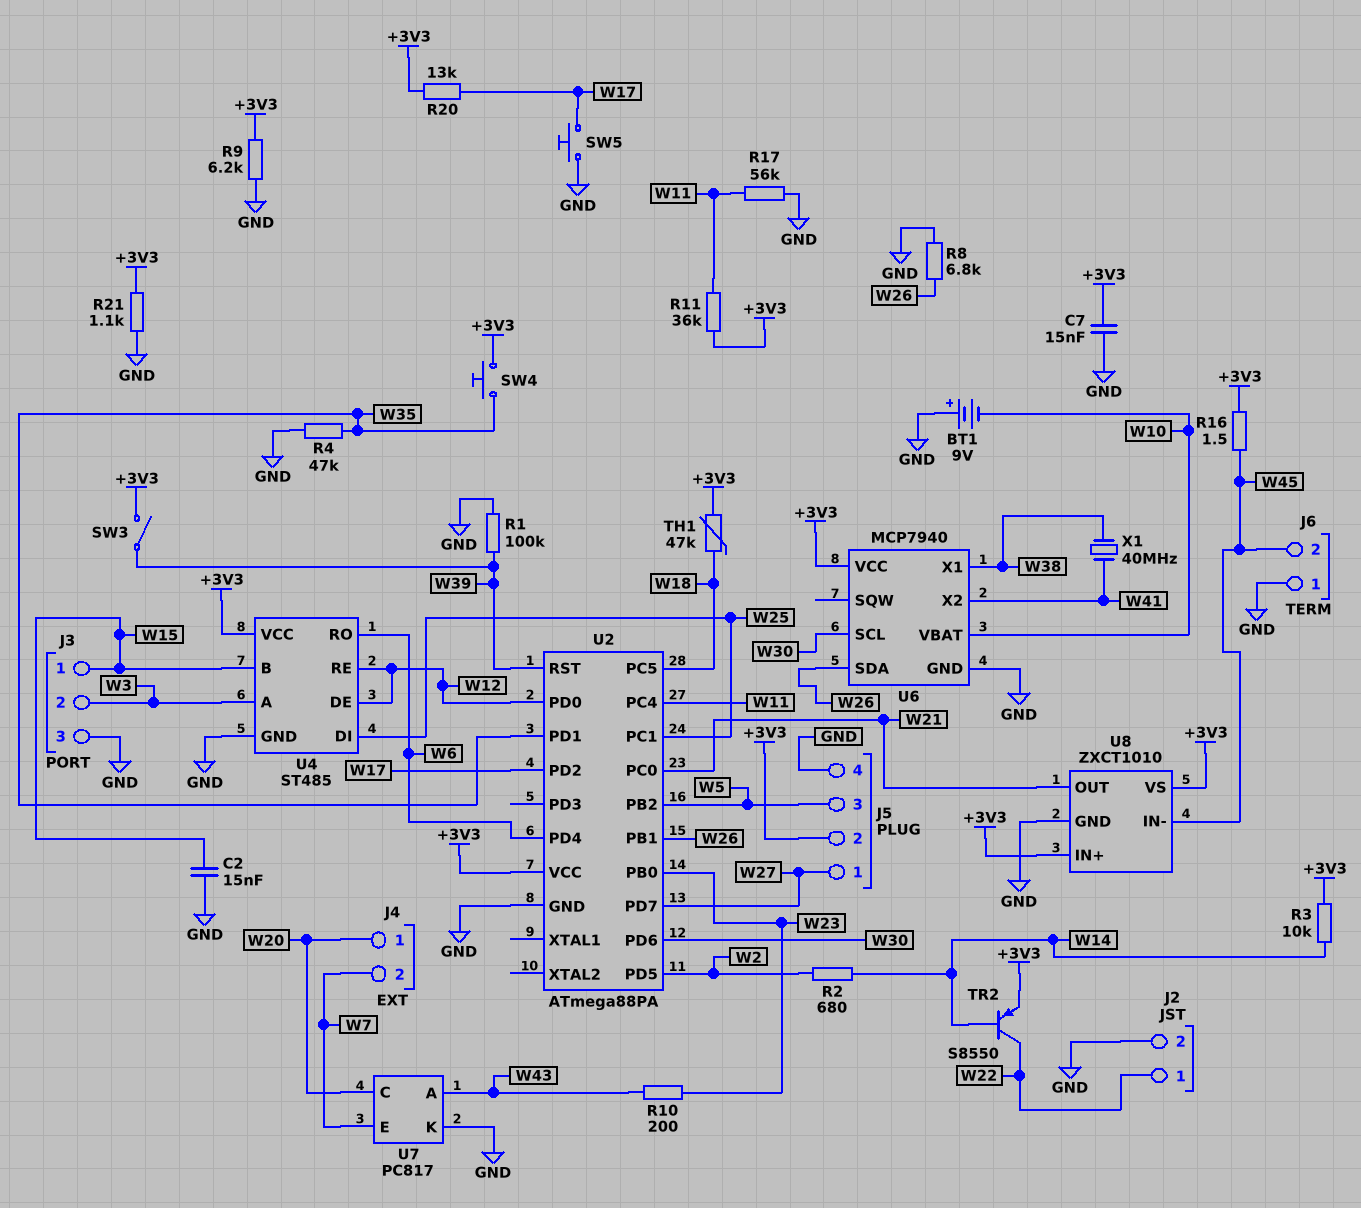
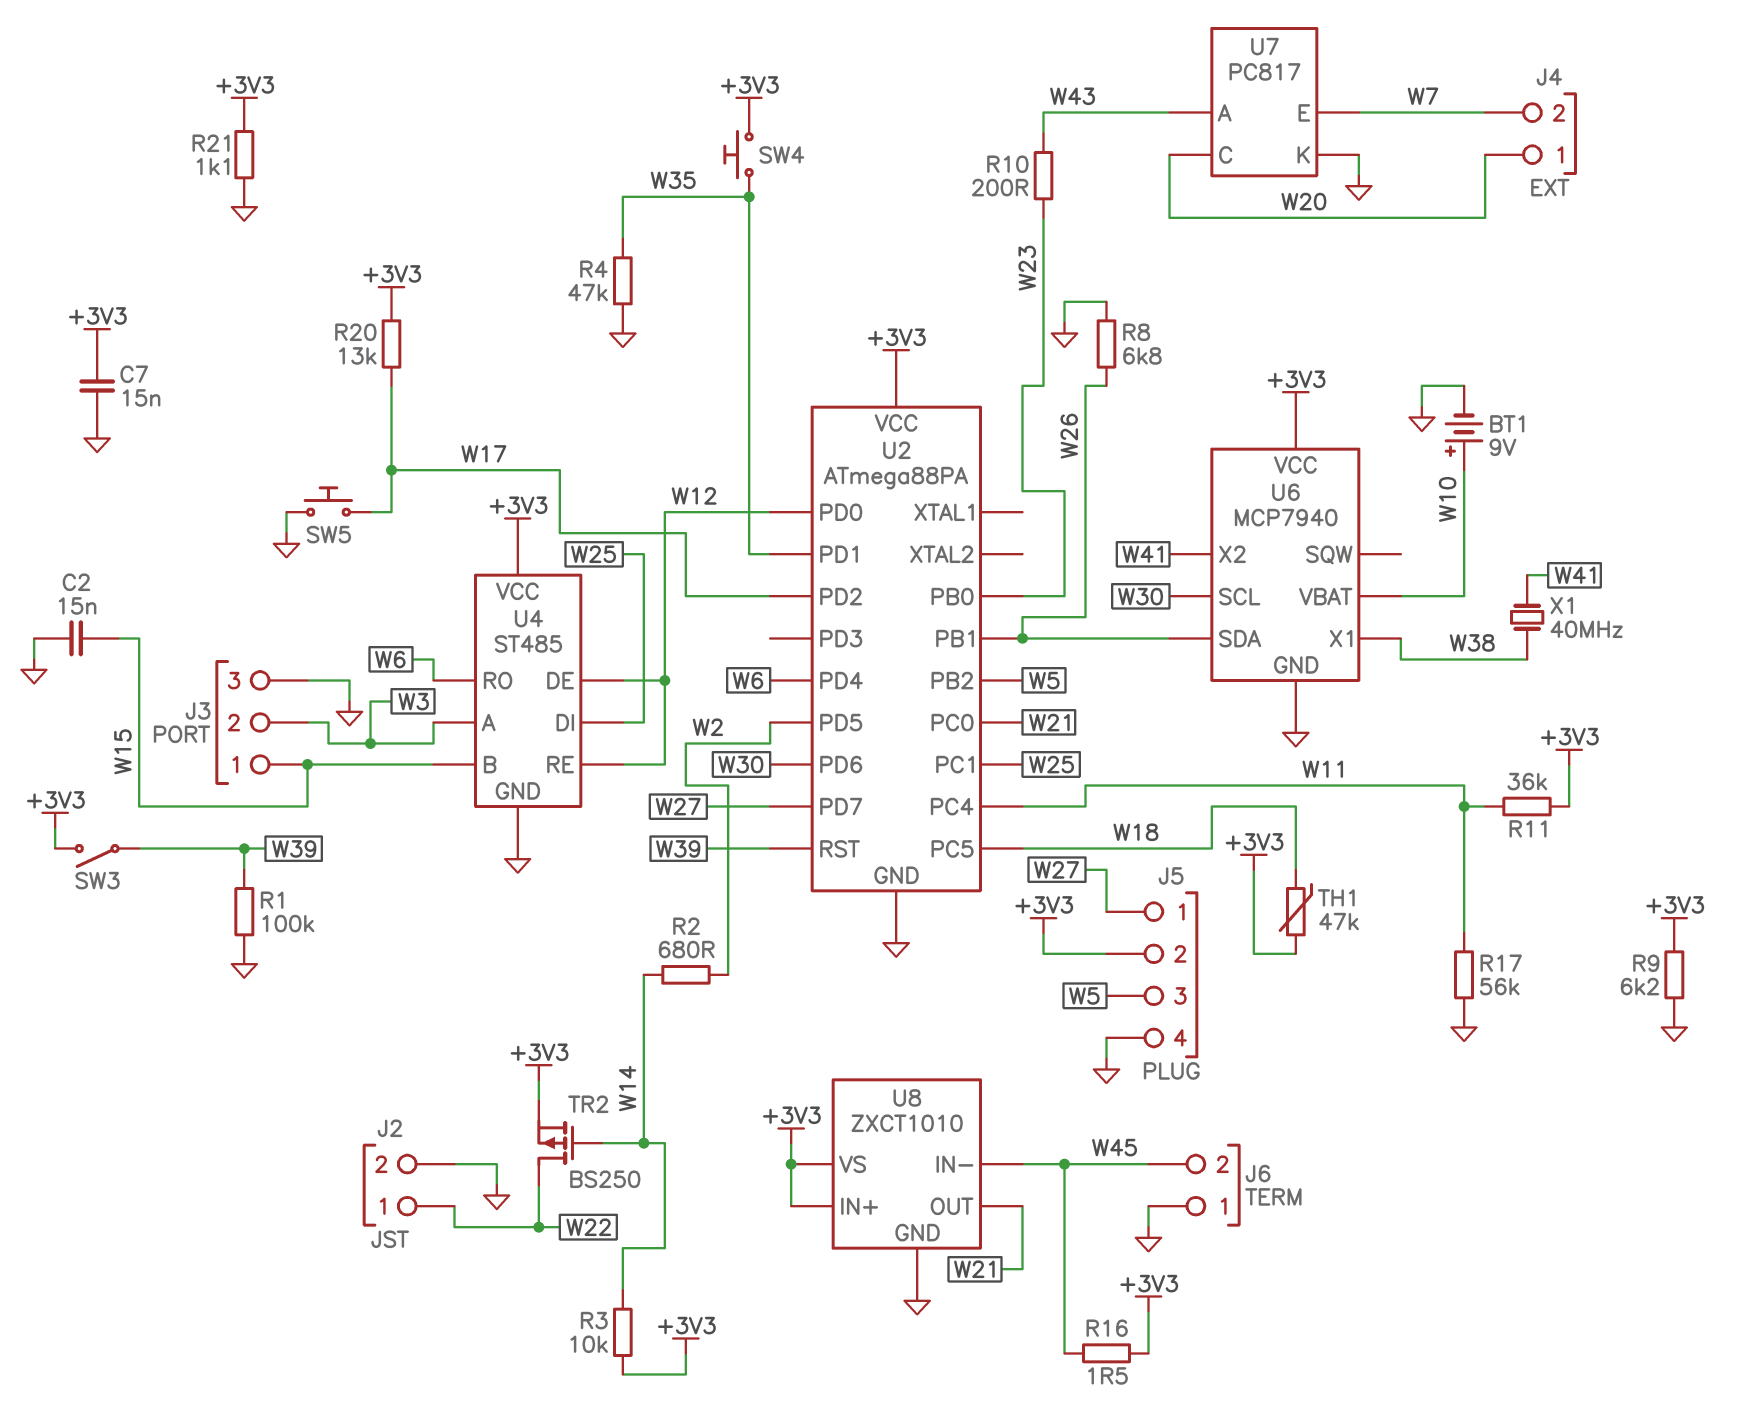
BT1: 9V (plus GND, minus W10) -> 9V (plus W10, minus GND)
TR2: PNP S8550 (B W14, C W22, E +3V3) -> PMOS BS250 (G W14, D W22, S +3V3)

